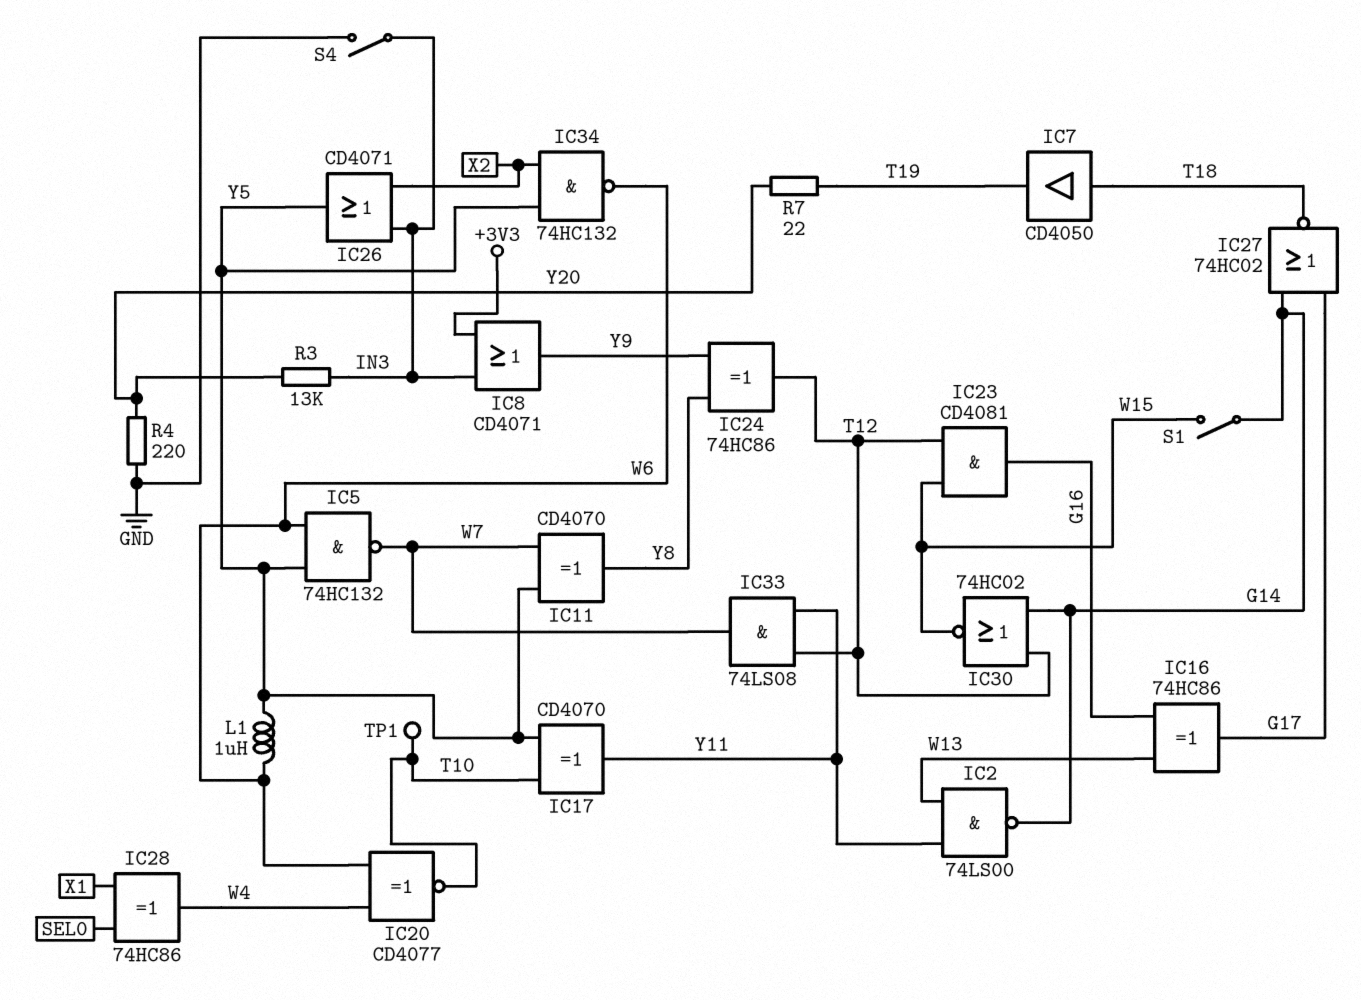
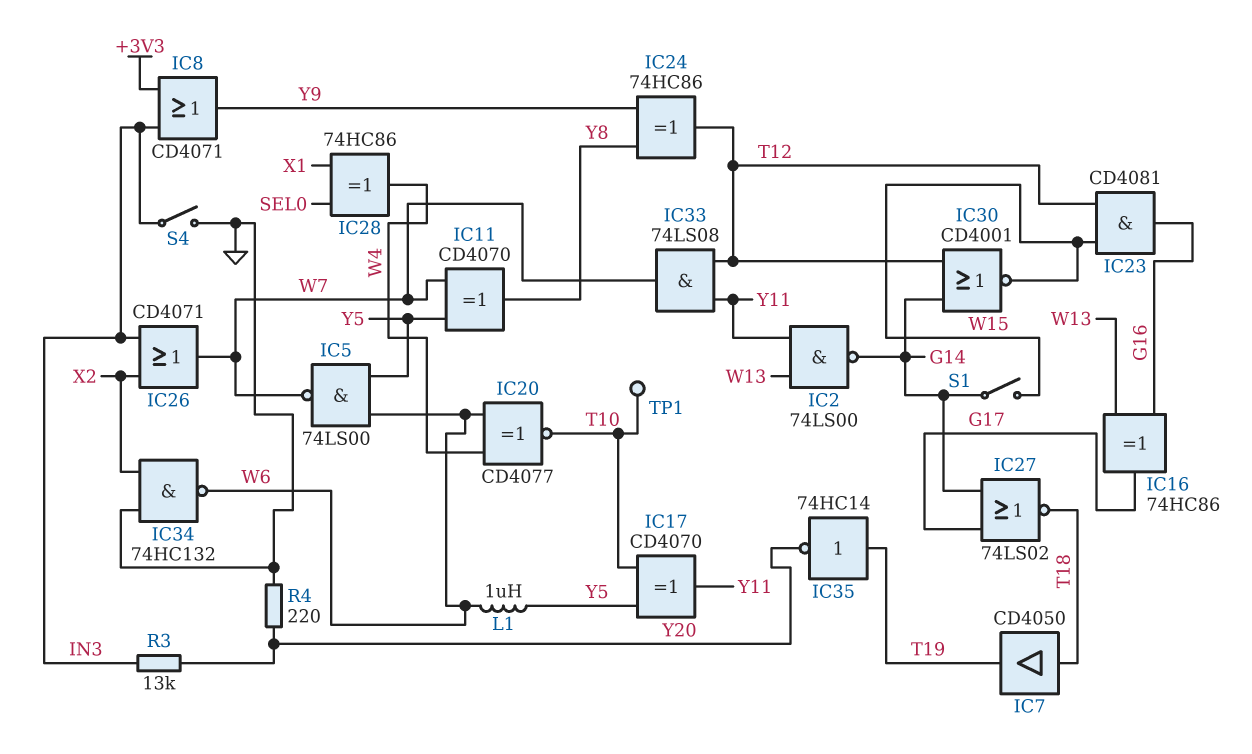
IC5: NAND 74HC132 (in W6, in Y5, out W7) -> NAND 74LS00 (in W6, in Y5, out W7)
IC26: OR CD4071 (in IN3, in X2, out Y5) -> OR CD4071 (in IN3, in X2, out W7)
IC27: NOR 74HC02 (in G14, in G17, out T18) -> NOR 74LS02 (in G14, in G17, out T18)
IC30: NOR 74HC02 (in G14, in T12, out W15) -> NOR CD4001 (in G14, in T12, out W15)
IC34: NAND 74HC132 (in X2, in Y5, out W6) -> NAND 74HC132 (in GND, in X2, out W6)
IC35: none -> NOT 74HC14 (in T19, out Y20)
R7: 22 (T19, Y20) -> none

